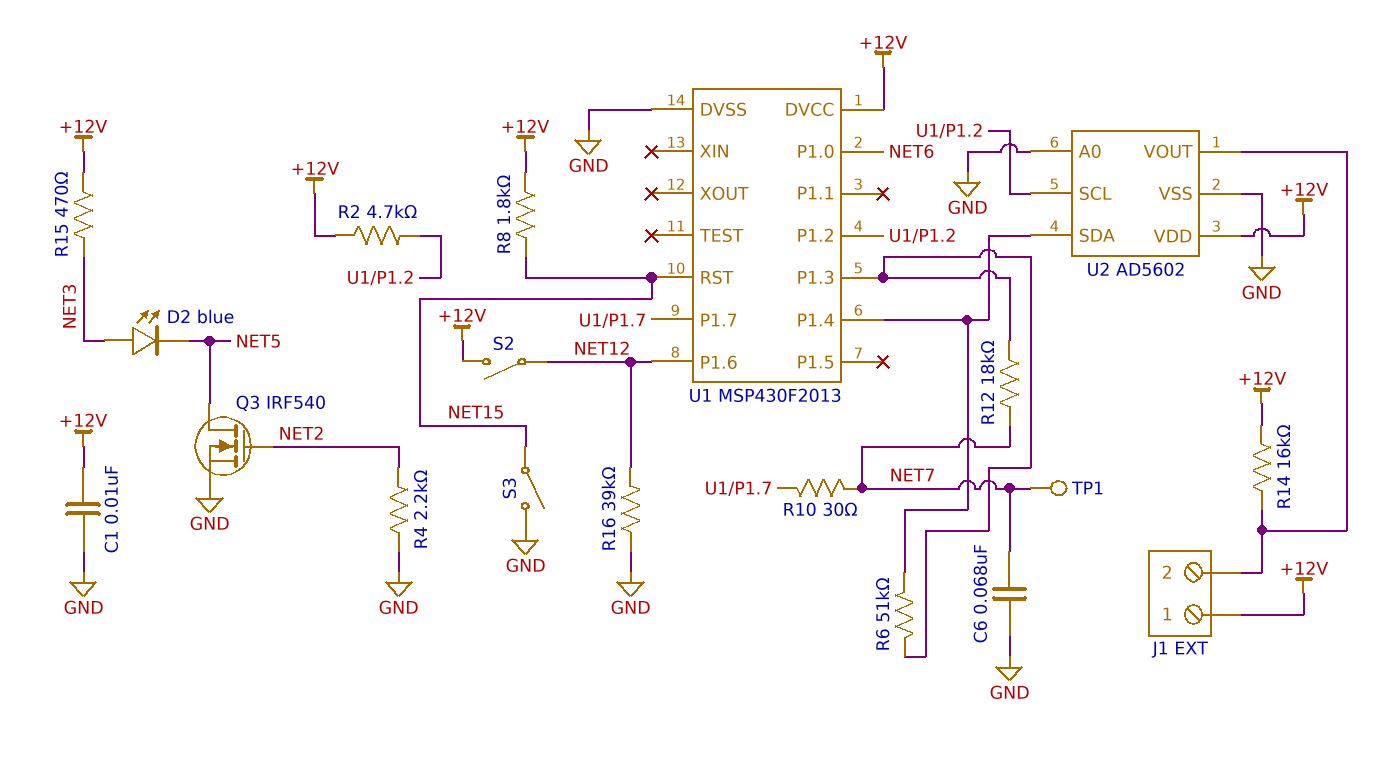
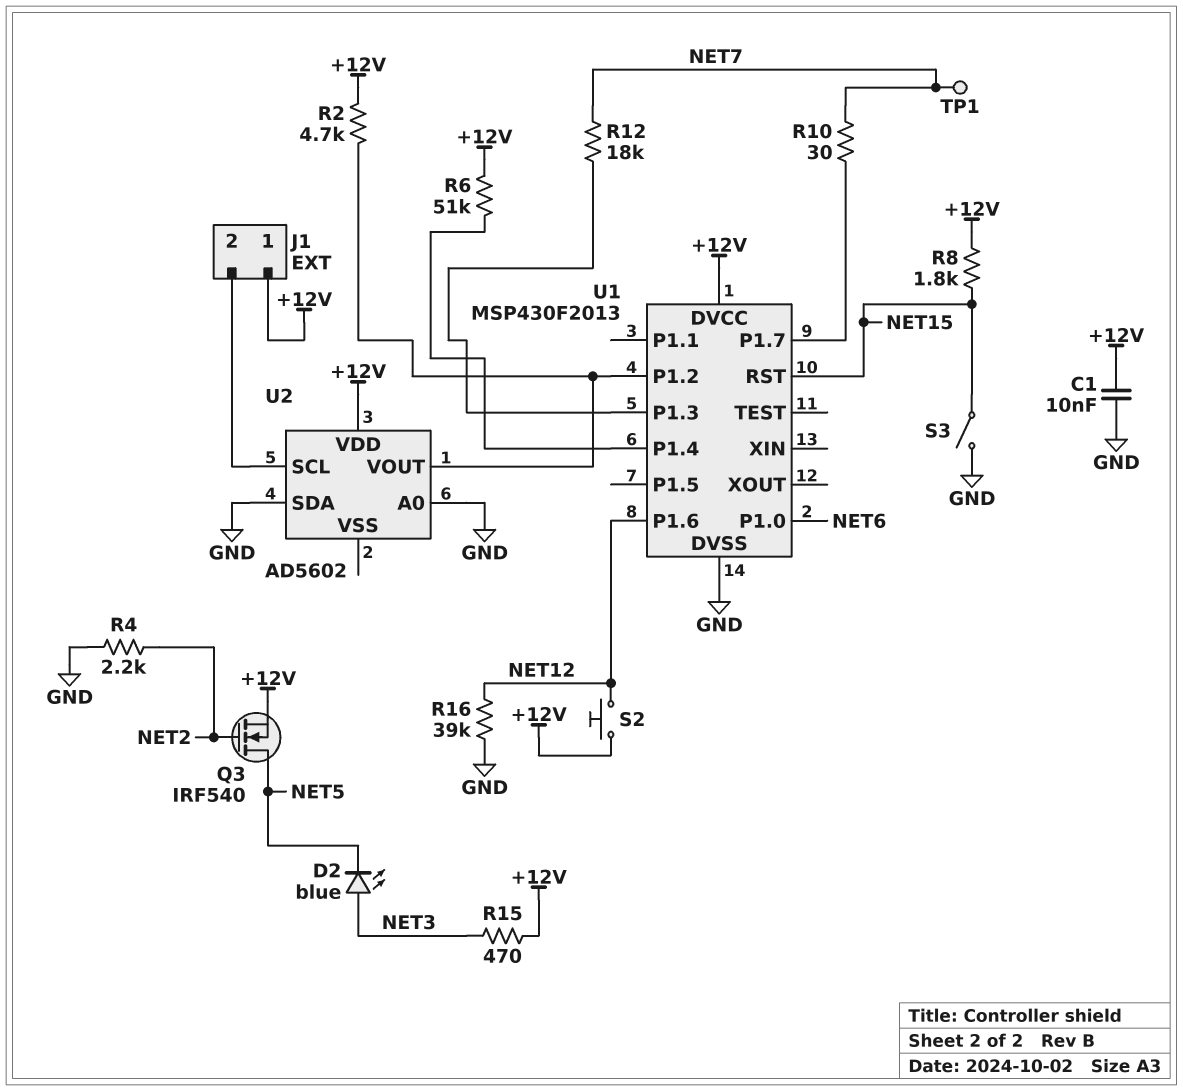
C6: 68nF (GND, NET7) -> none
Q3: NMOS IRF540 (G NET2, D NET5, S GND) -> NMOS IRF540 (G NET2, D NET5, S +12V)
R6: 51k (U1/P1.3, U1/P1.4) -> 51k (+12V, U1/P1.4)
R14: 16k (+12V, J1/2) -> none
S2: switch (+12V, NET12) -> button (+12V, NET12)
U2 pin SCL: U1/P1.2 -> J1/2
U2 pin SDA: U1/P1.4 -> GND
U2 pin VOUT: J1/2 -> U1/P1.2
U2 pin VSS: GND -> none

